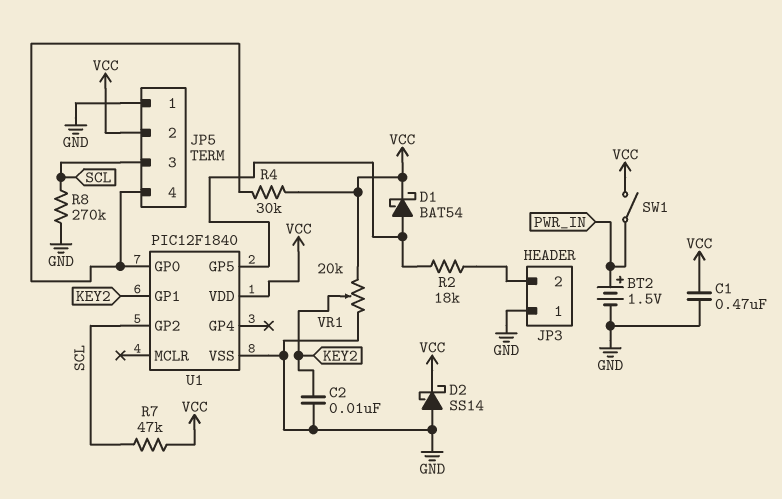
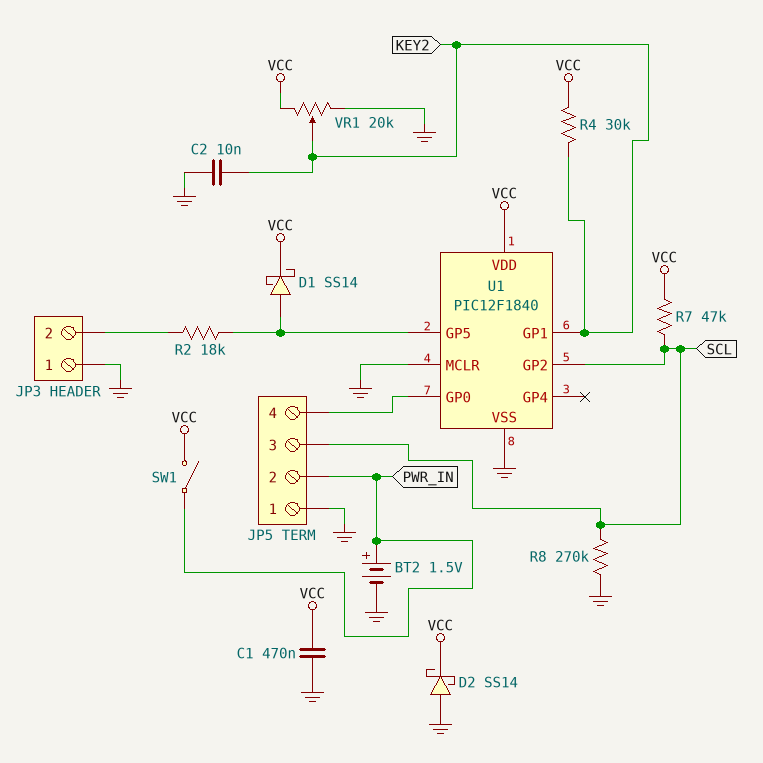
D1: schottky BAT54 (A U1/GP5, K VCC) -> schottky SS14 (A U1/GP5, K VCC)
JP5 pin 2: VCC -> PWR_IN
R4: 30k (JP5/4, VCC) -> 30k (KEY2, VCC)
U1 pin MCLR: none -> GND

